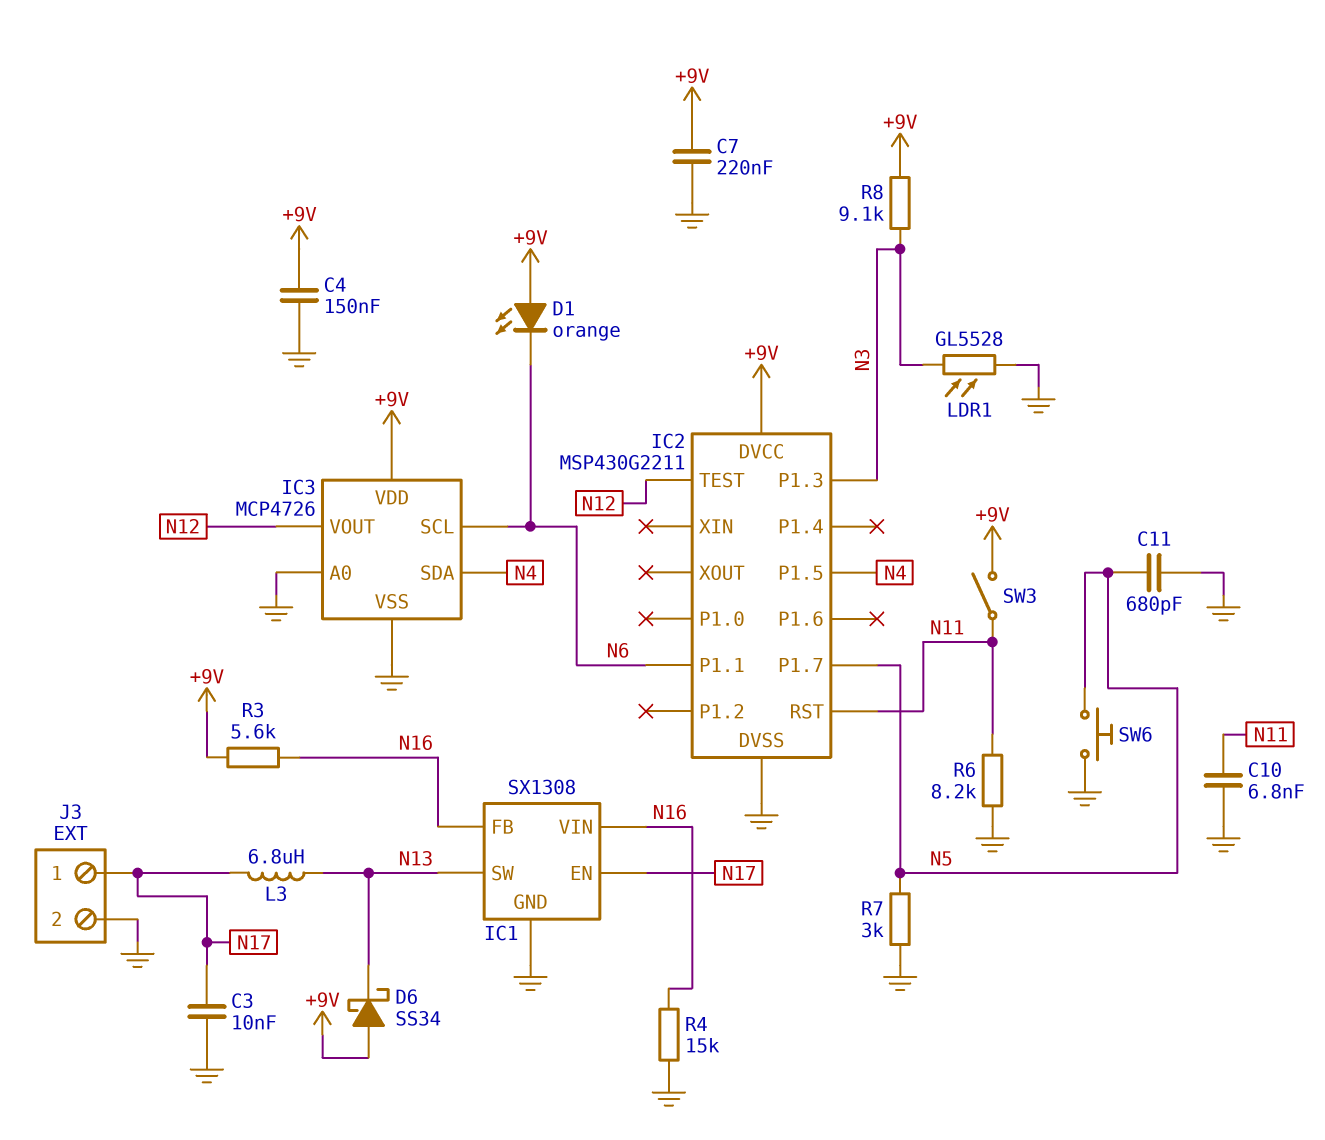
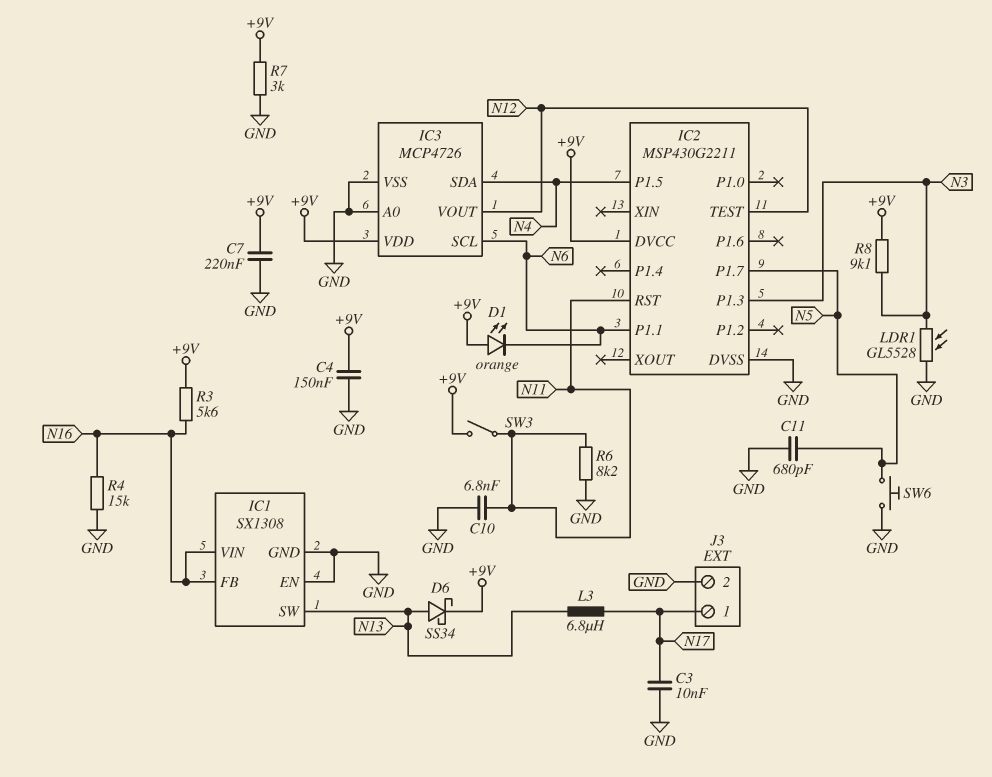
D6: schottky SS34 (A +9V, K N13) -> schottky SS34 (A N13, K +9V)
IC1 pin EN: N17 -> GND
R7: 3k (GND, N5) -> 3k (+9V, GND)

